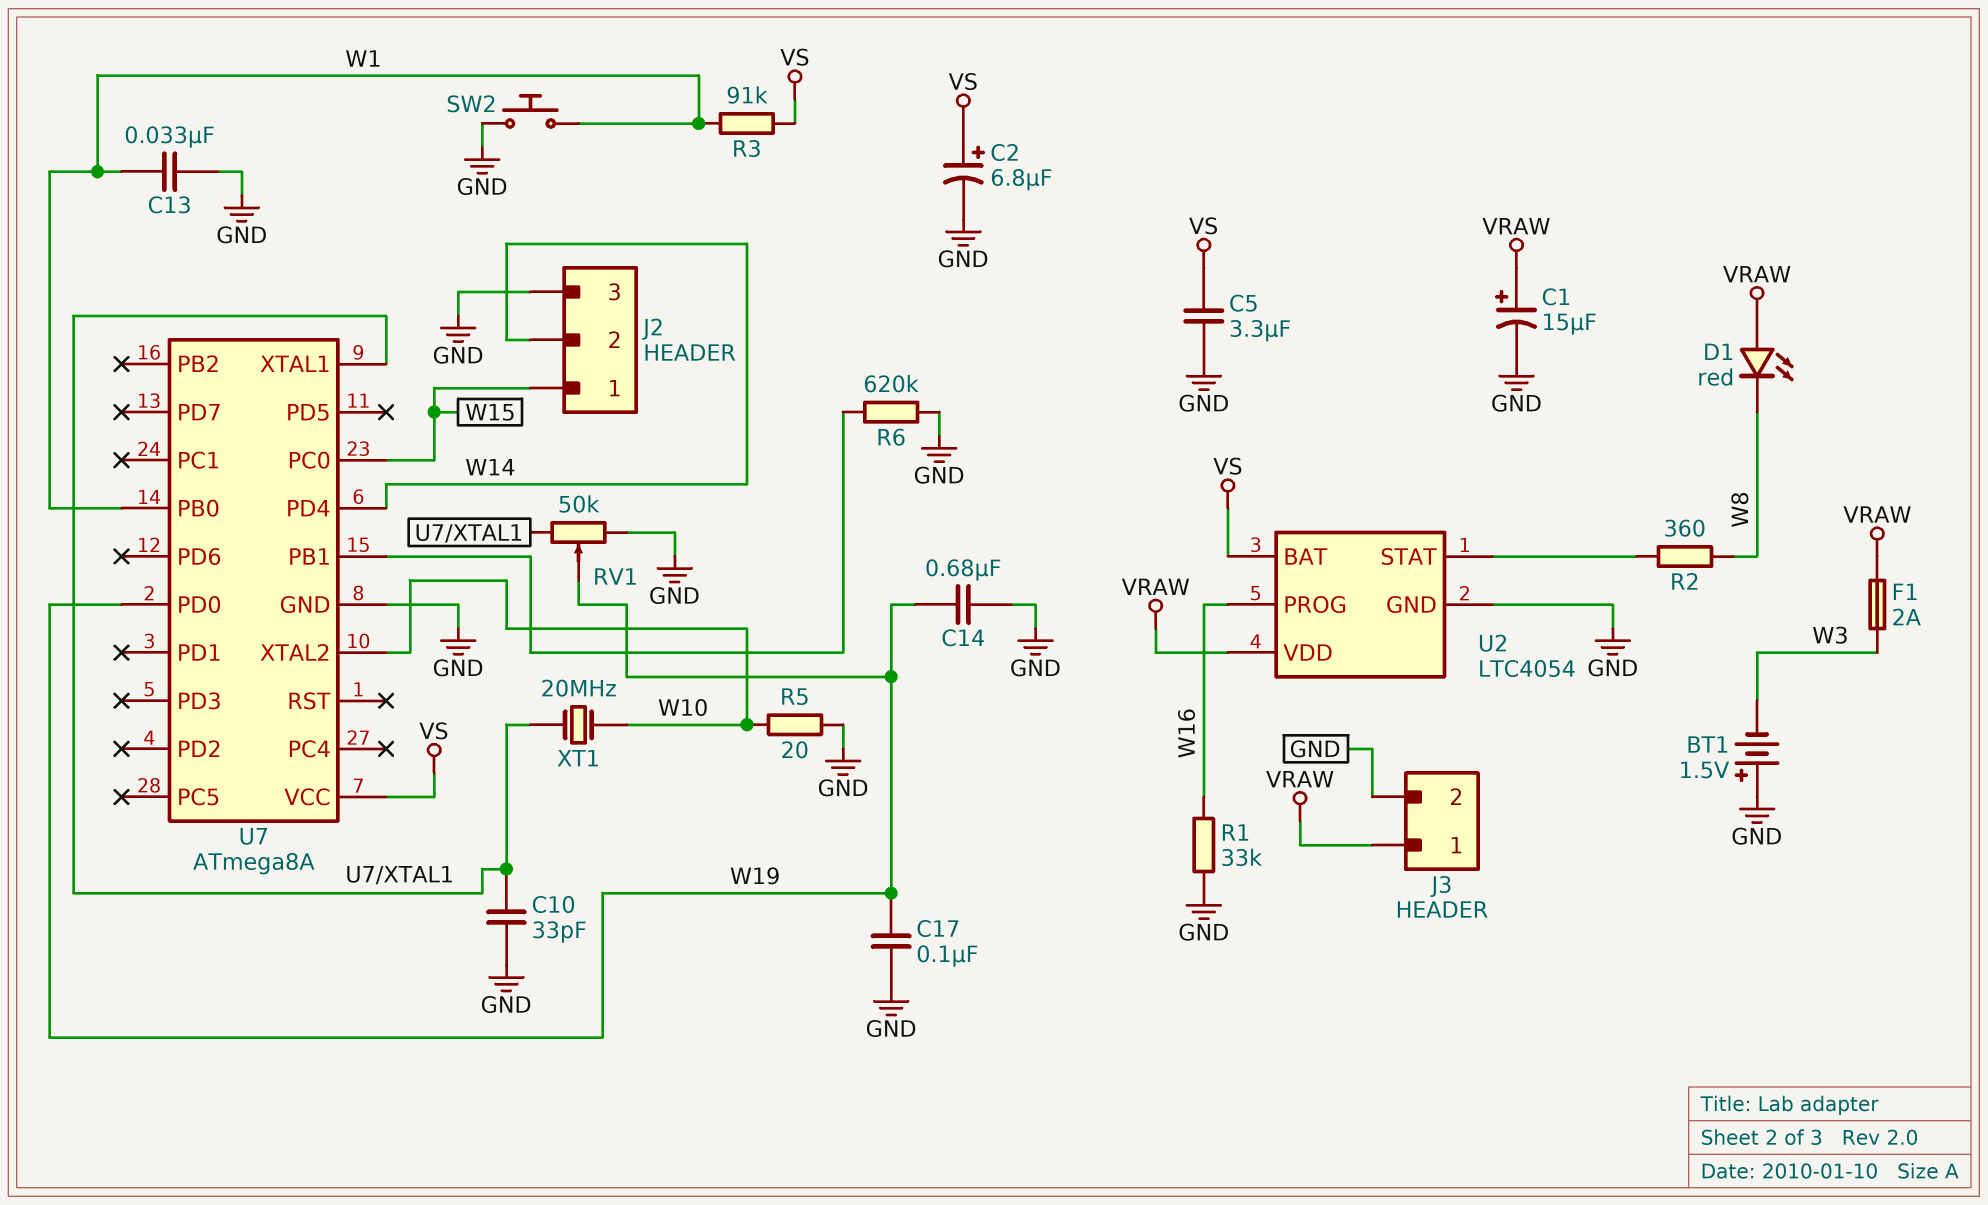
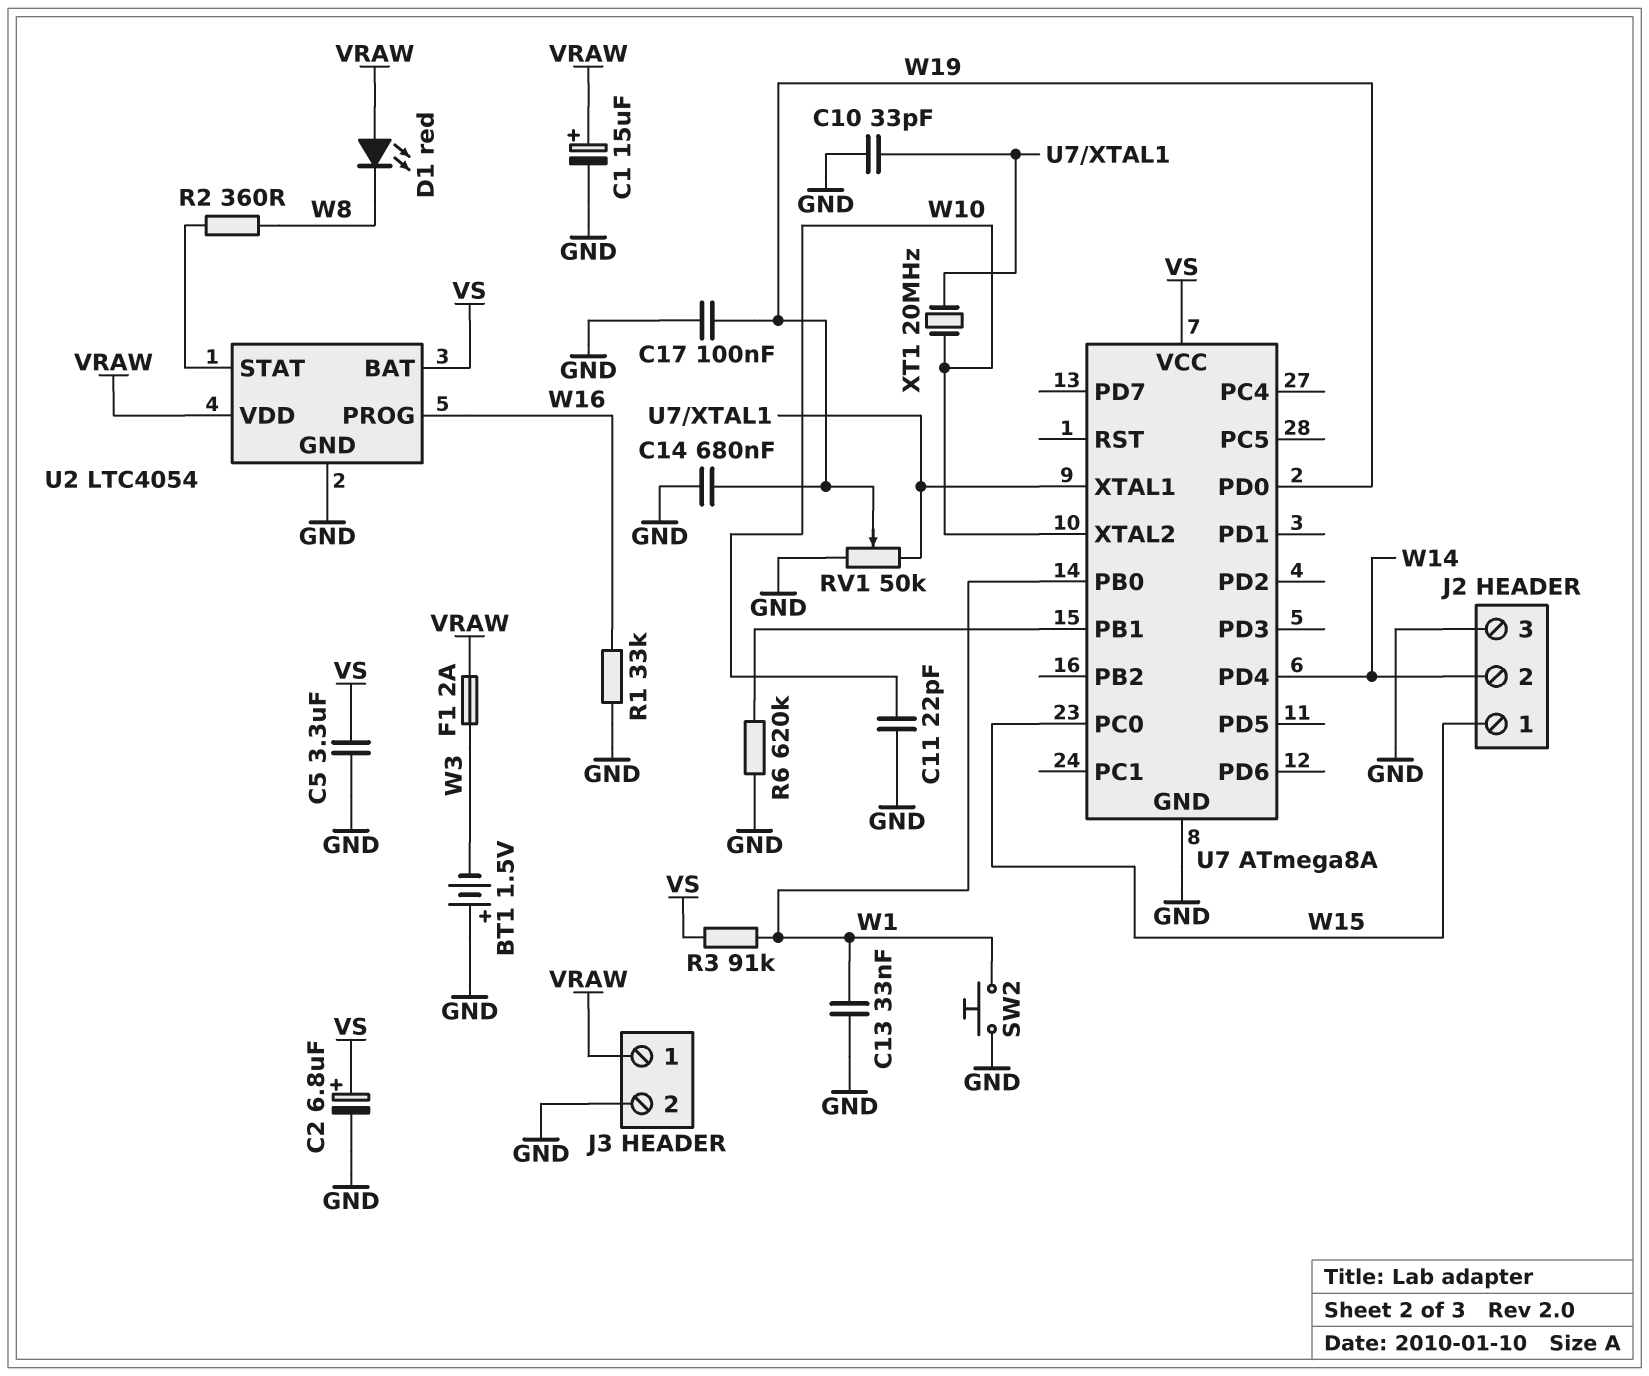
C11: none -> 22pF (GND, W10)
R5: 20 (GND, W10) -> none

